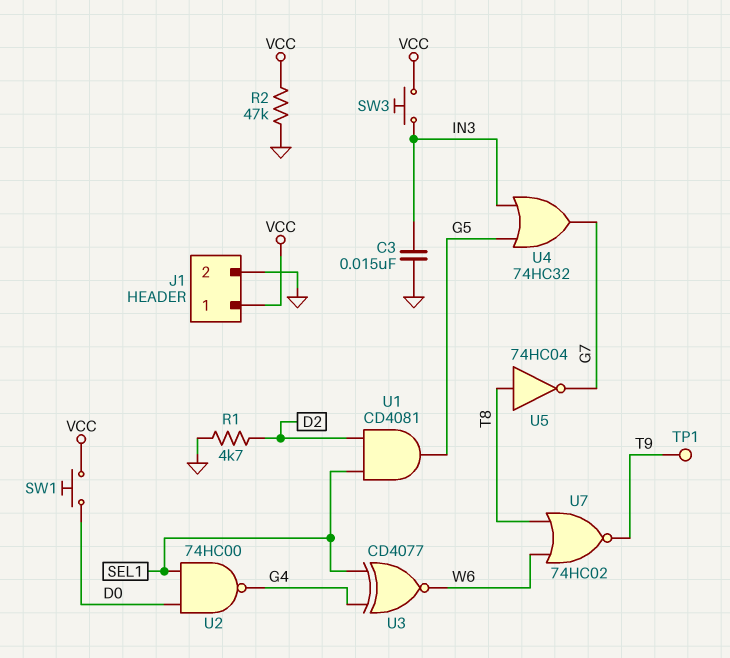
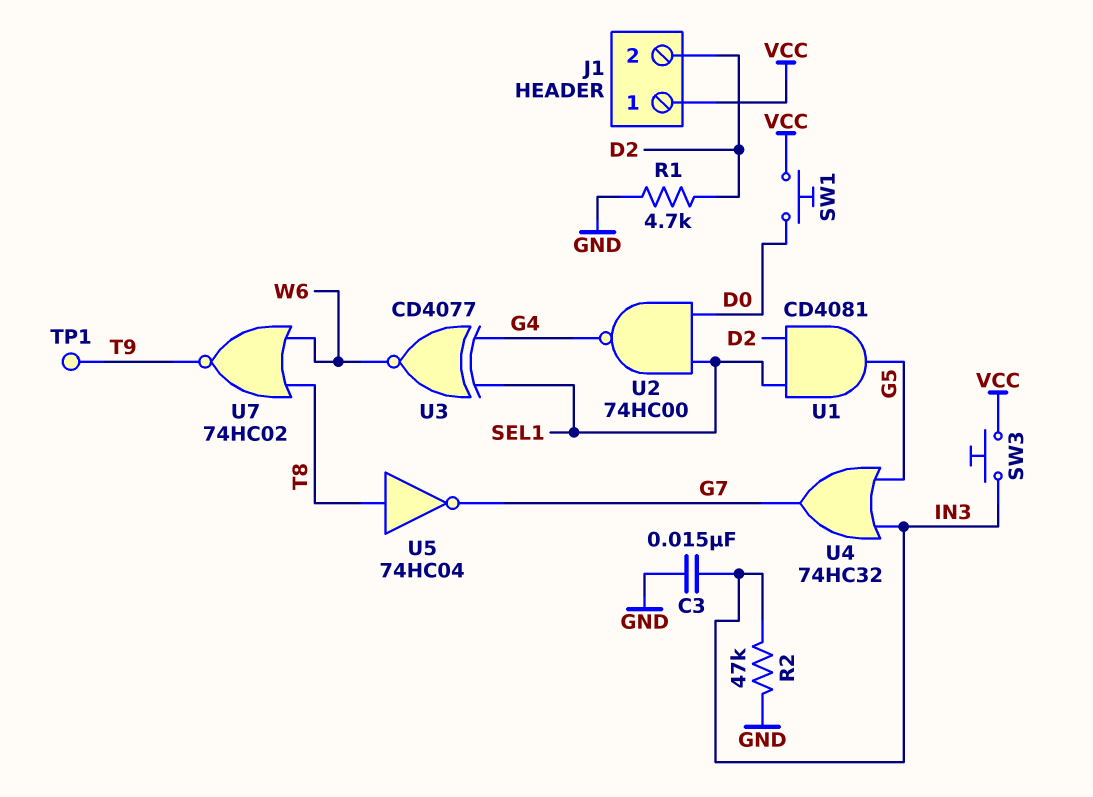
J1 pin 2: GND -> D2
R2: 47k (GND, VCC) -> 47k (GND, IN3)

